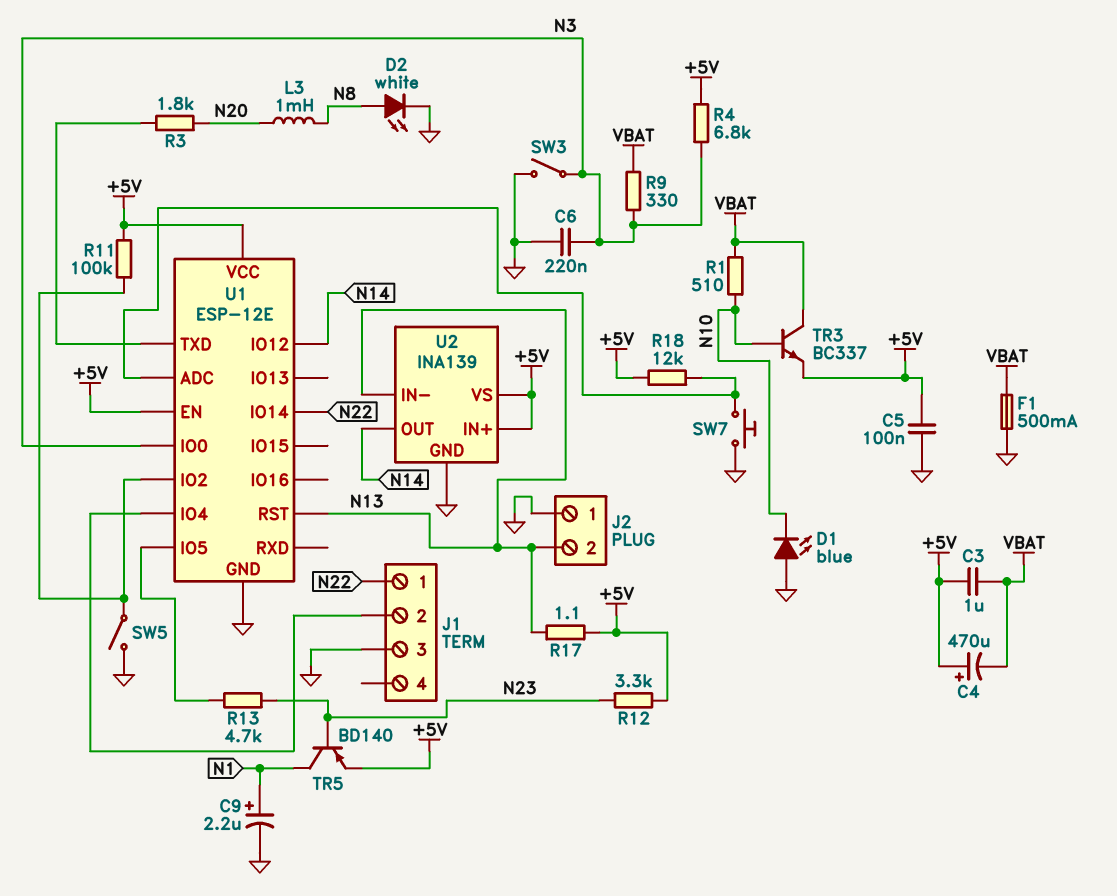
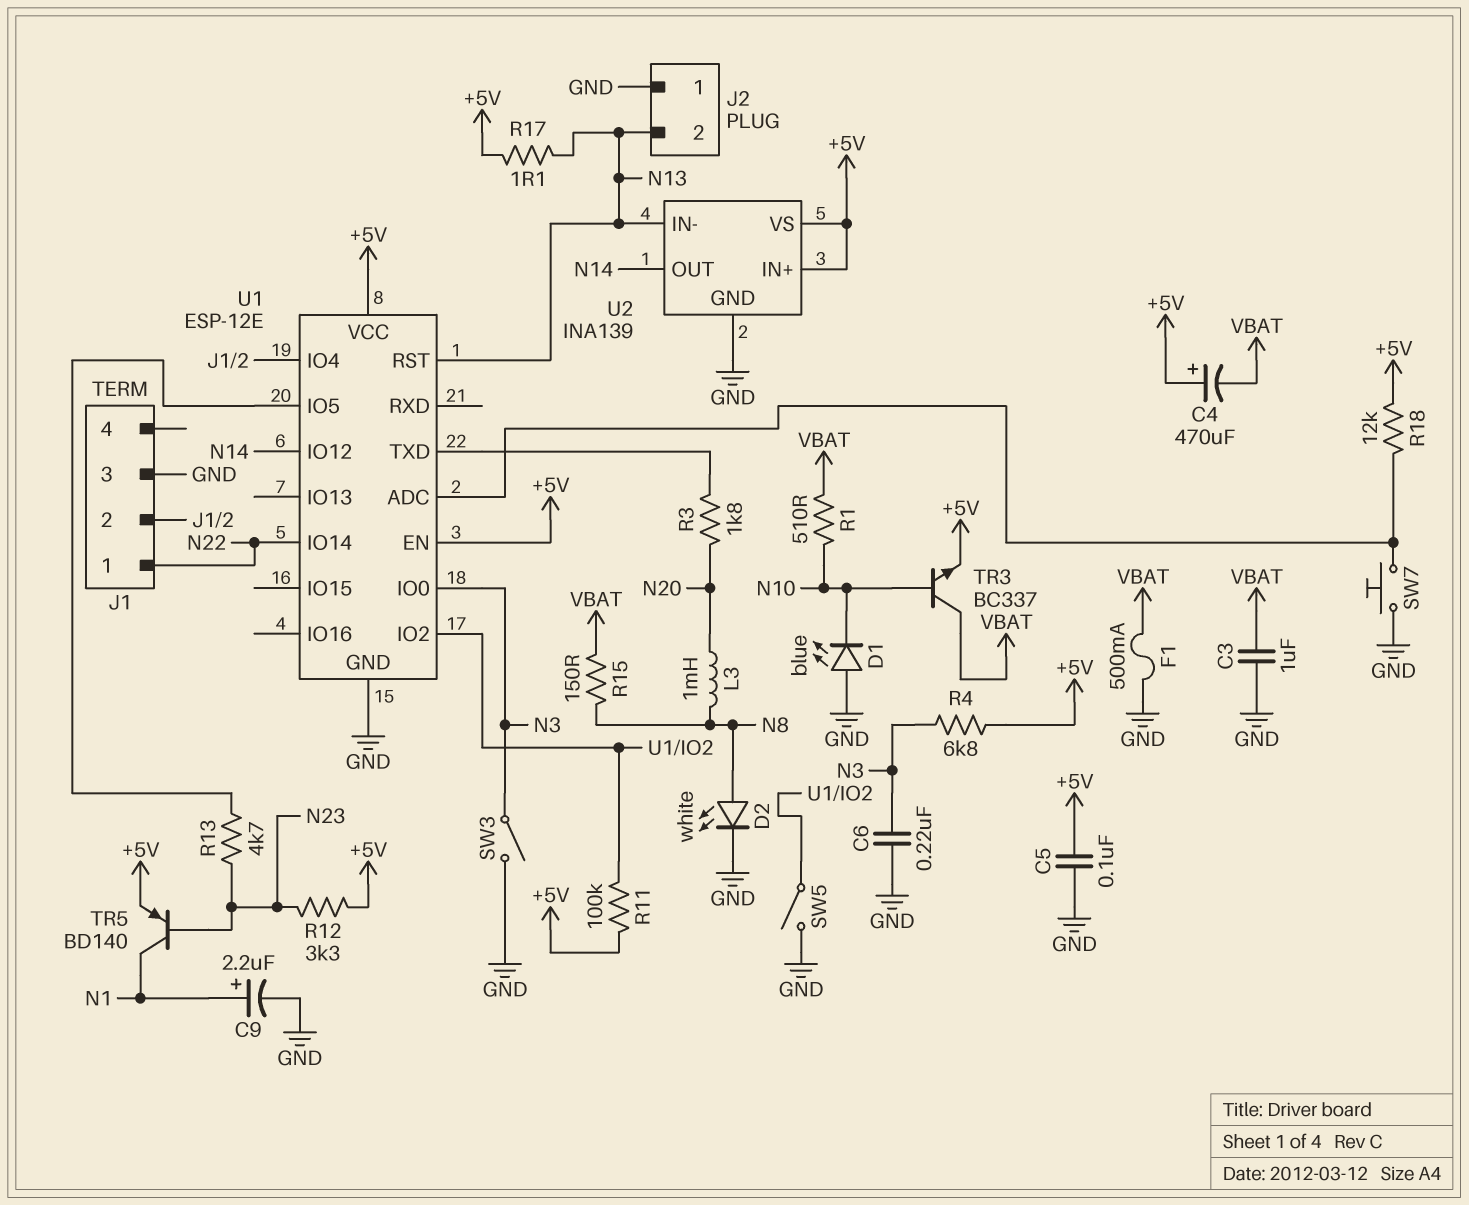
C3: 1uF (+5V, VBAT) -> 1uF (GND, VBAT)
R9: 330 (N3, VBAT) -> none
R15: none -> 150 (N8, VBAT)

